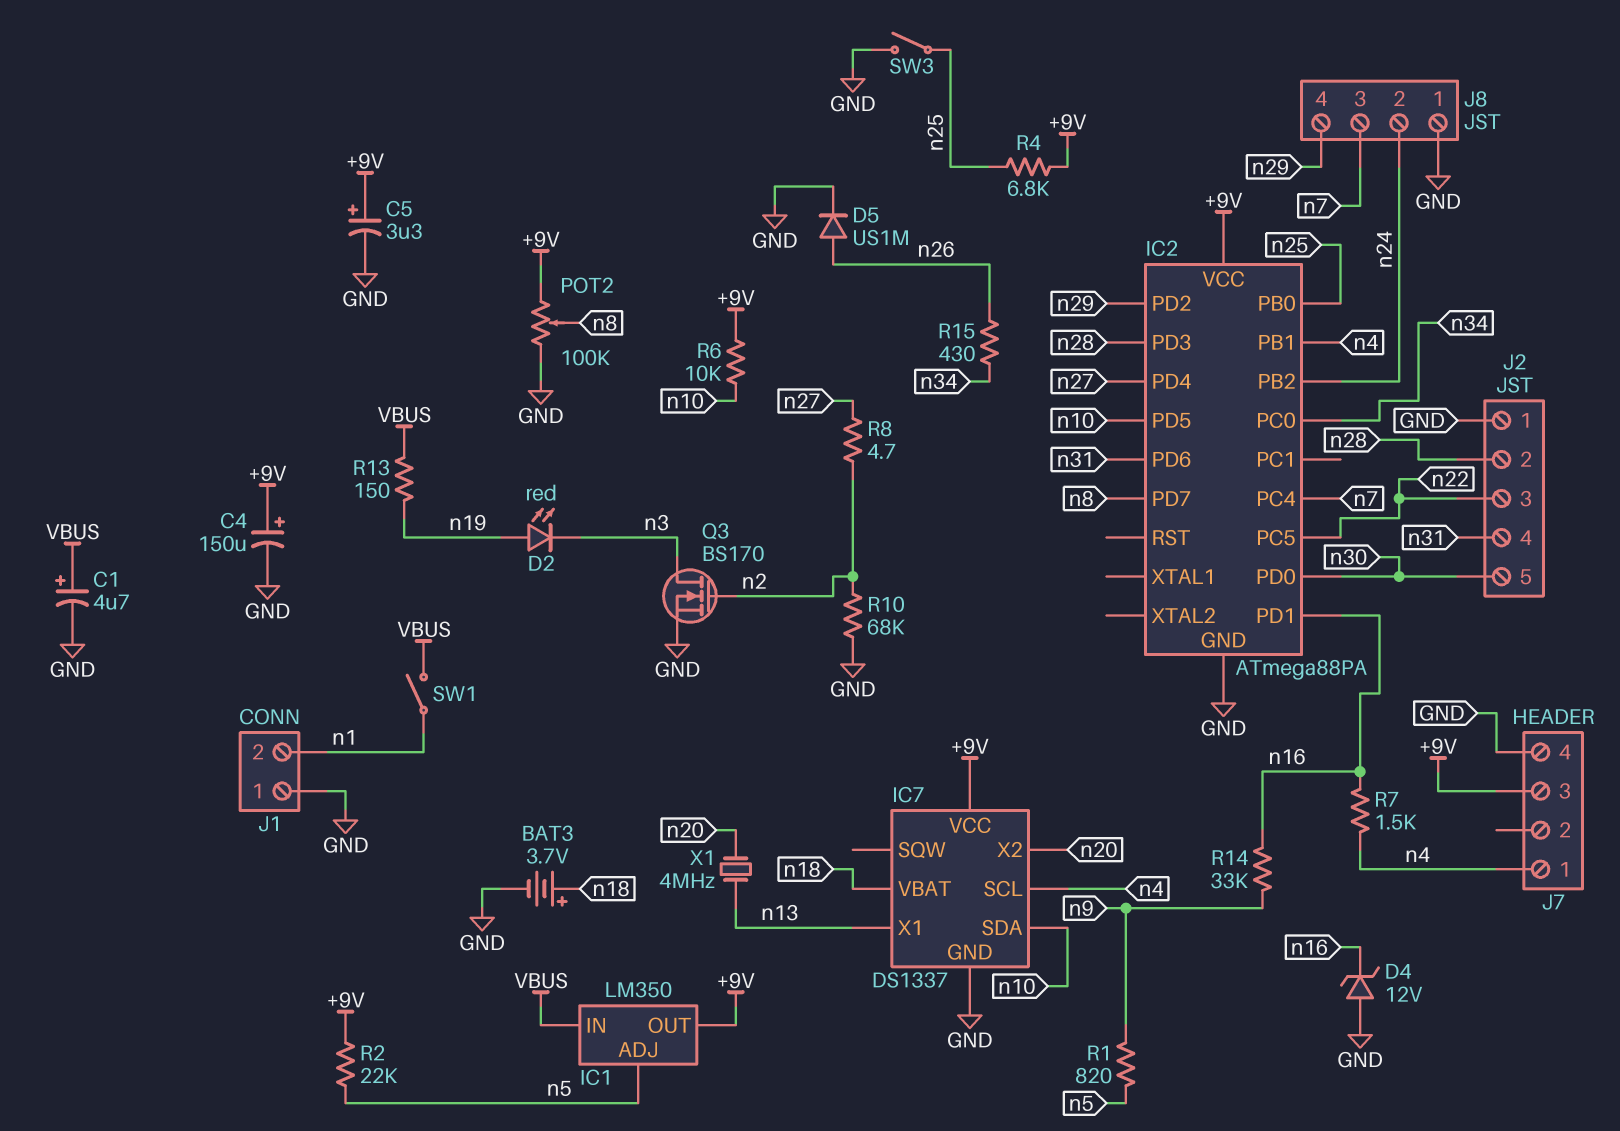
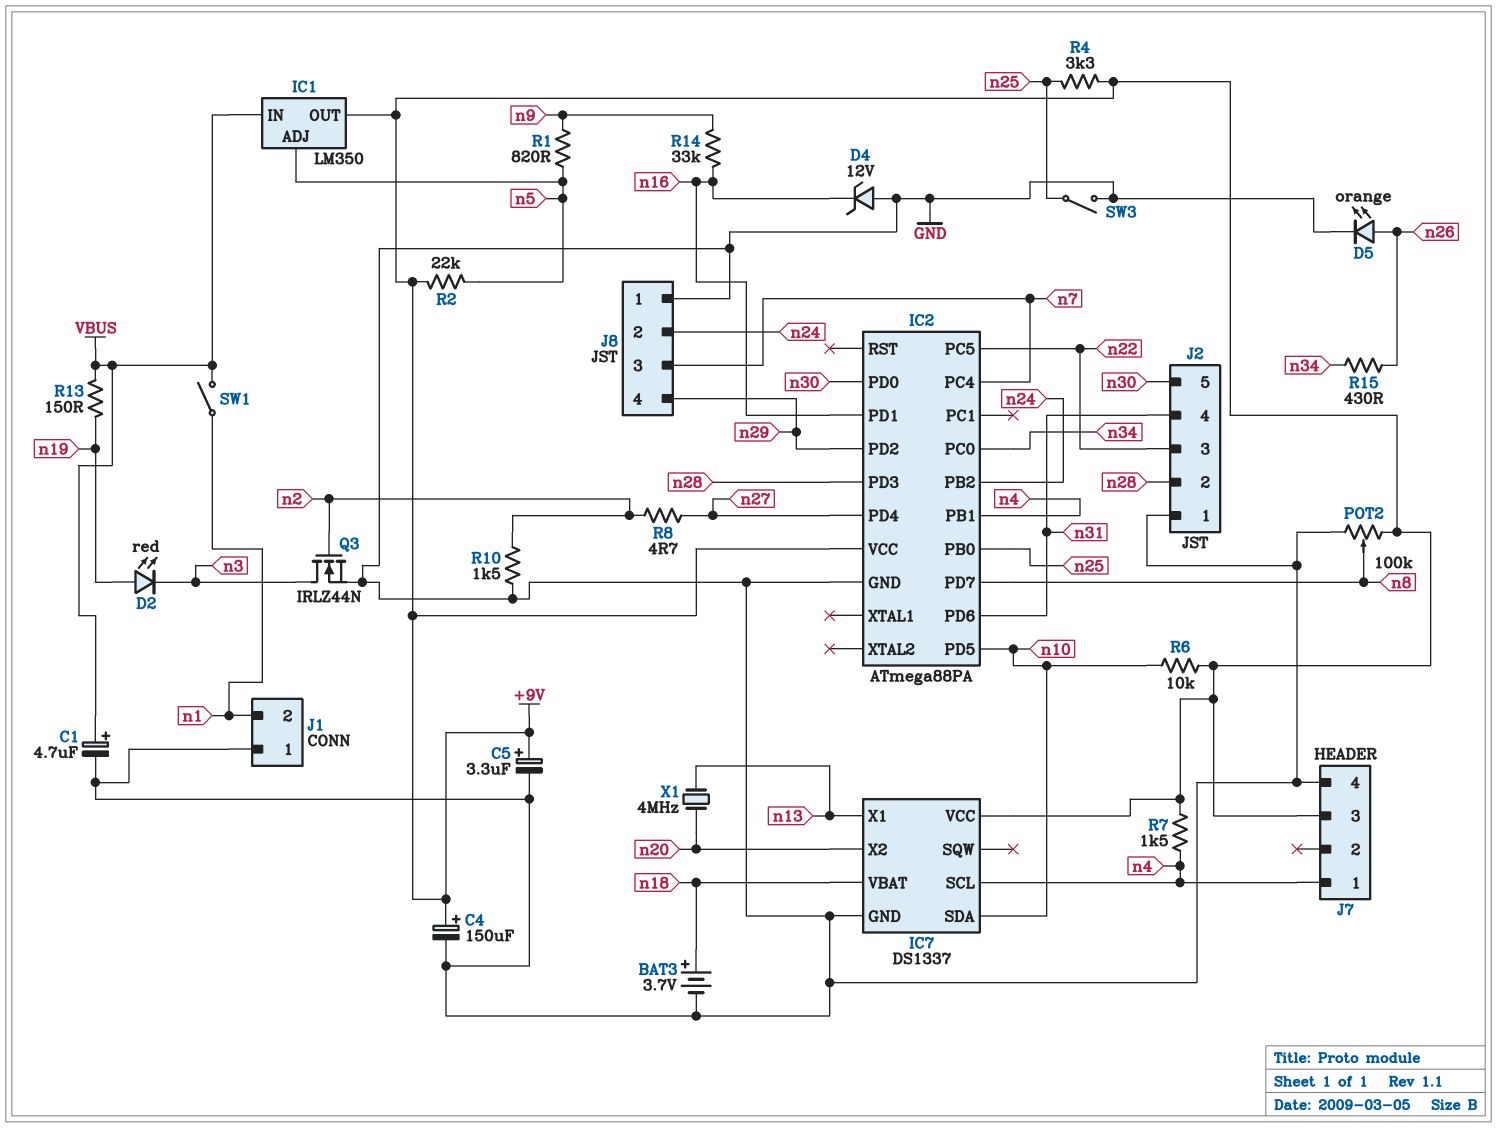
D5: diode US1M (A n26, K GND) -> LED orange (A n26, K GND)
Q3: NMOS BS170 (G n2, D n3, S GND) -> NMOS IRLZ44N (G n2, D n3, S GND)
R4: 6.8k (+9V, n25) -> 3.3k (+9V, n25)
R7: 1.5k (n4, n16) -> 1.5k (+9V, n4)
R10: 68k (GND, n2) -> 1.5k (GND, n2)

